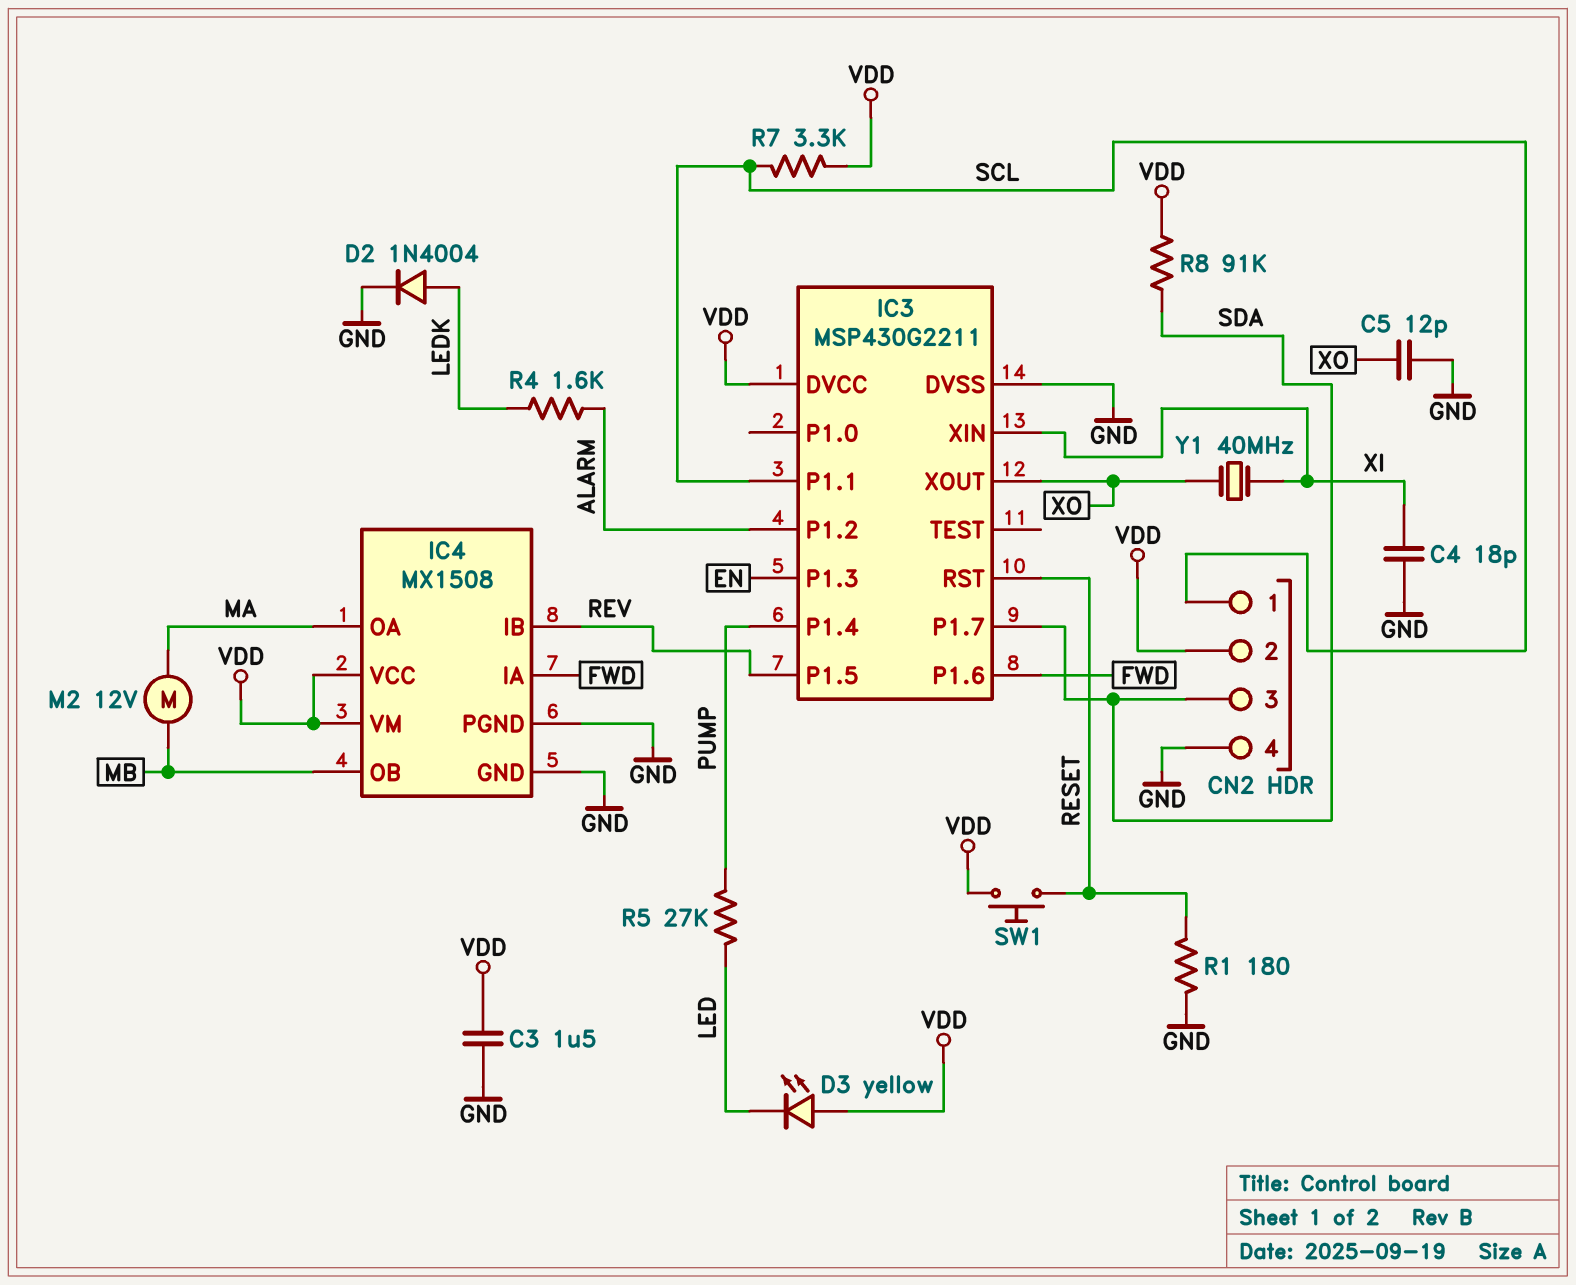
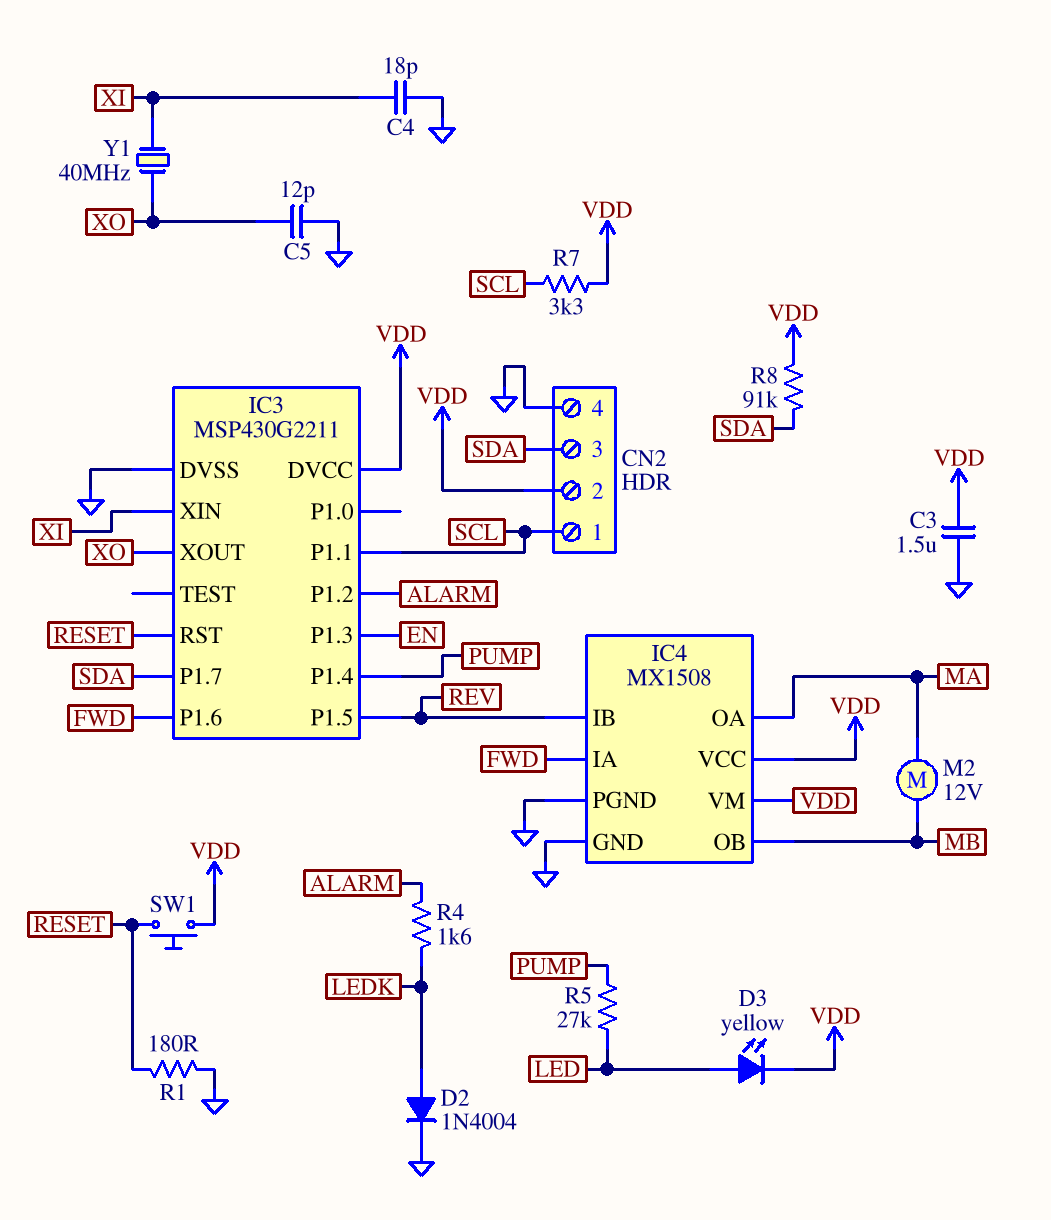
D3: LED yellow (A VDD, K LED) -> LED yellow (A LED, K VDD)

